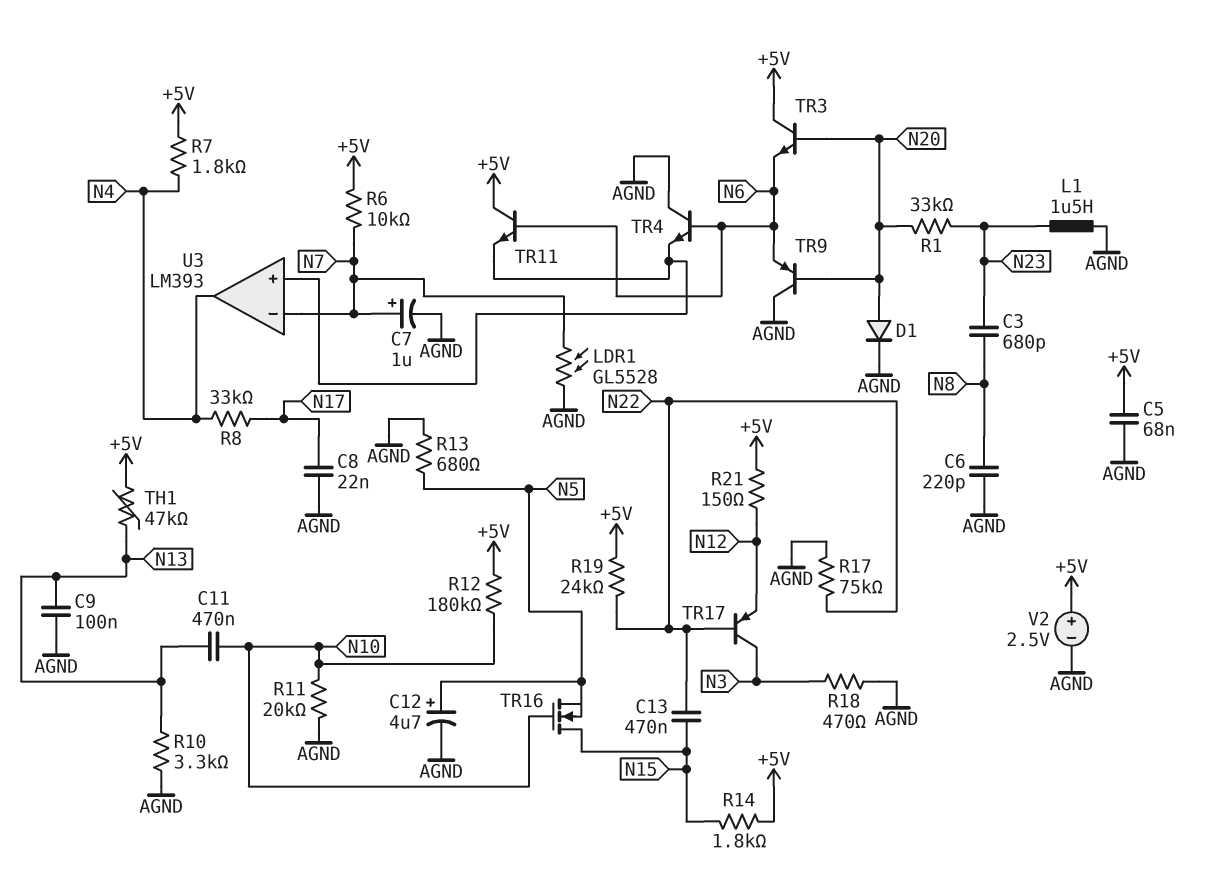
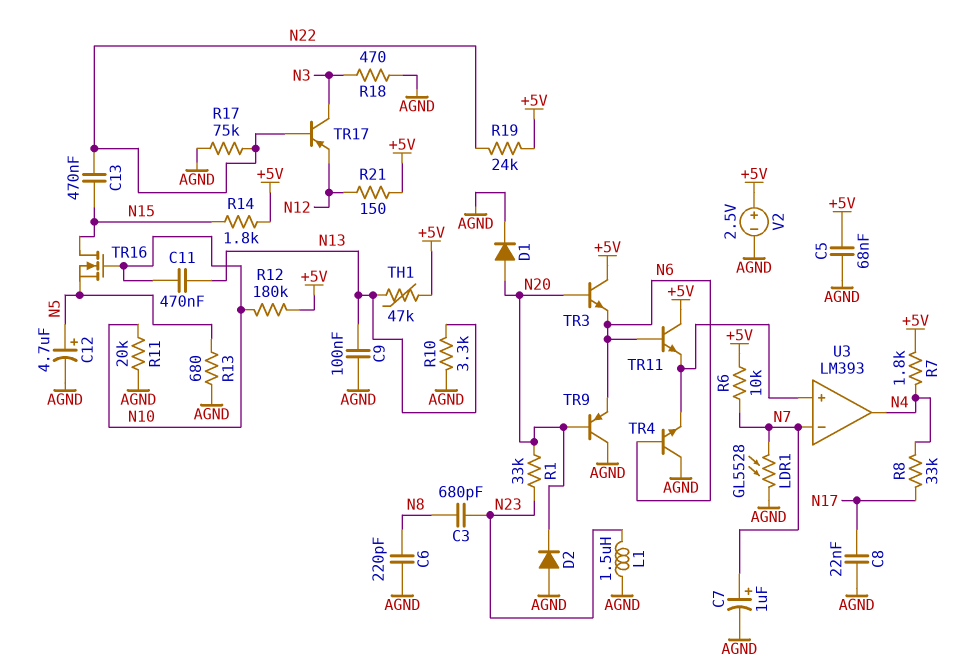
D2: none -> diode (A AGND, K N20)

